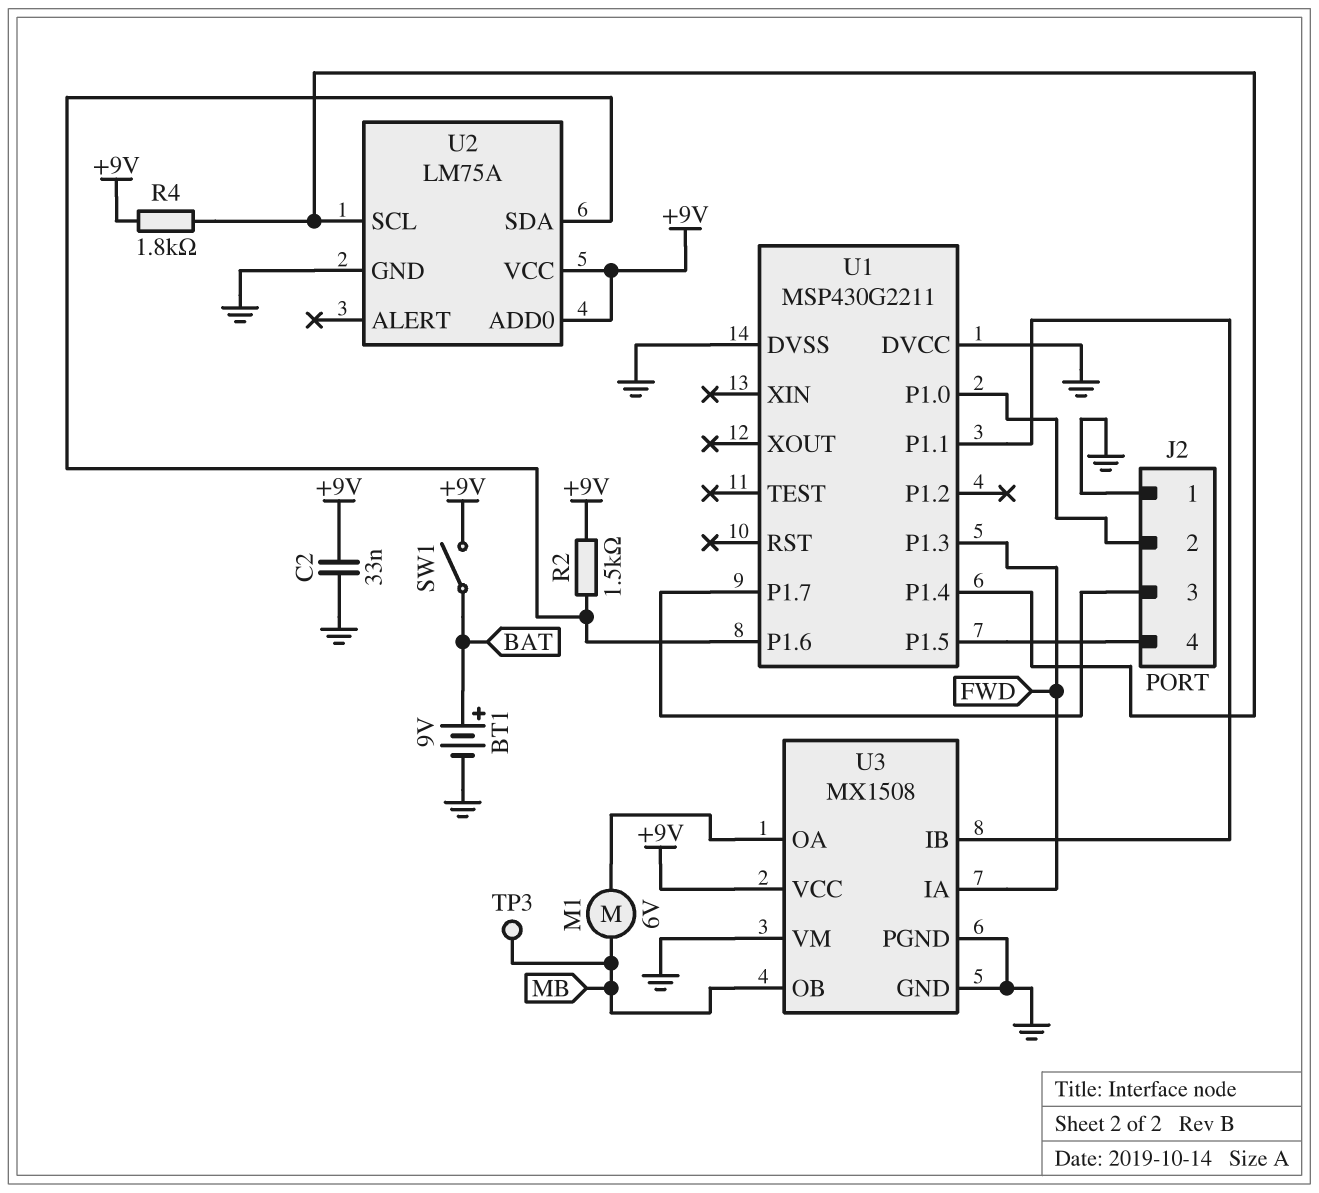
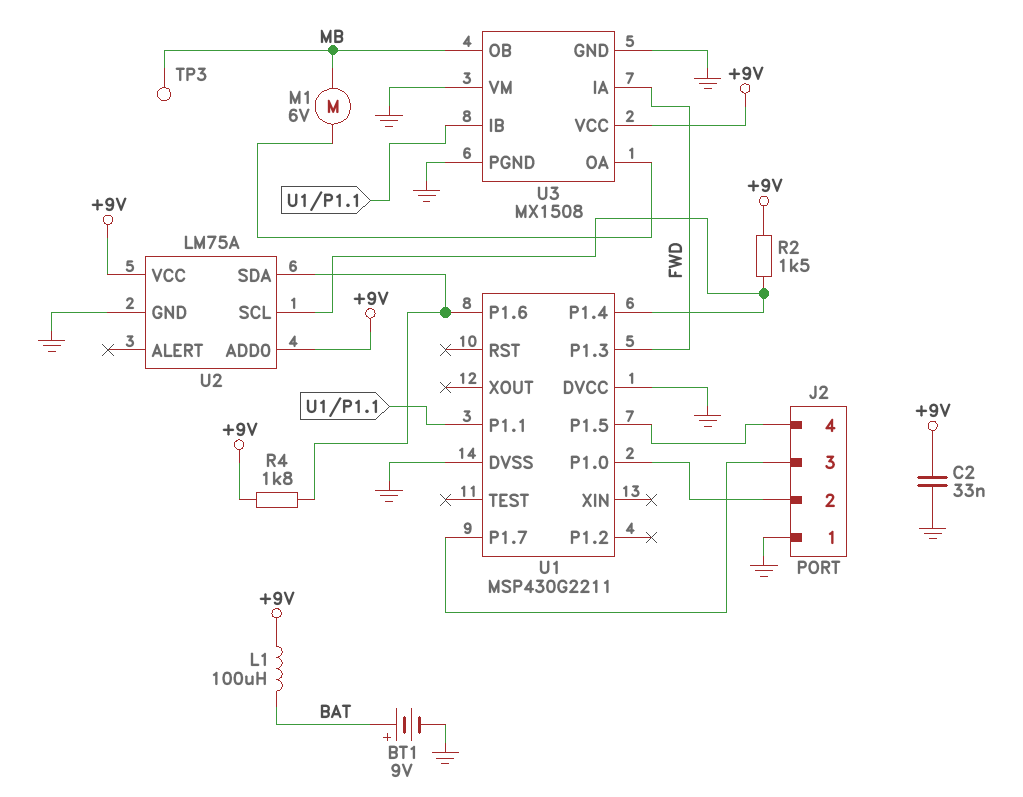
L1: none -> 100uH (+9V, BAT)
R2: 1.5k (+9V, U1/P1.6) -> 1.5k (+9V, U1/P1.4)
R4: 1.8k (+9V, U1/P1.4) -> 1.8k (+9V, U1/P1.6)
SW1: switch (+9V, BAT) -> none

